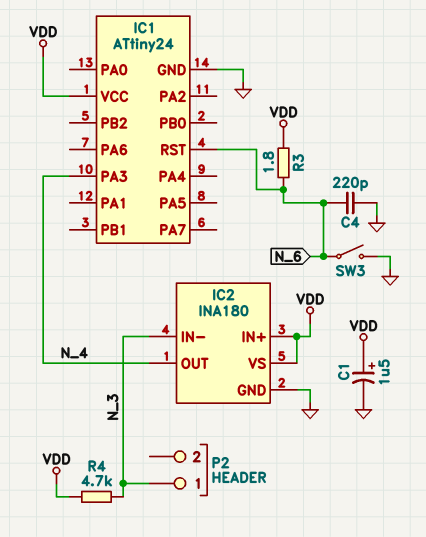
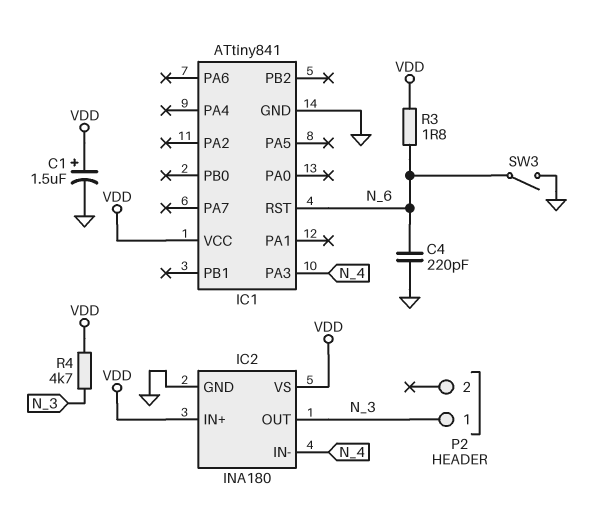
IC1: ATtiny24 -> ATtiny841
IC2 pin IN-: N_3 -> N_4
IC2 pin OUT: N_4 -> N_3

